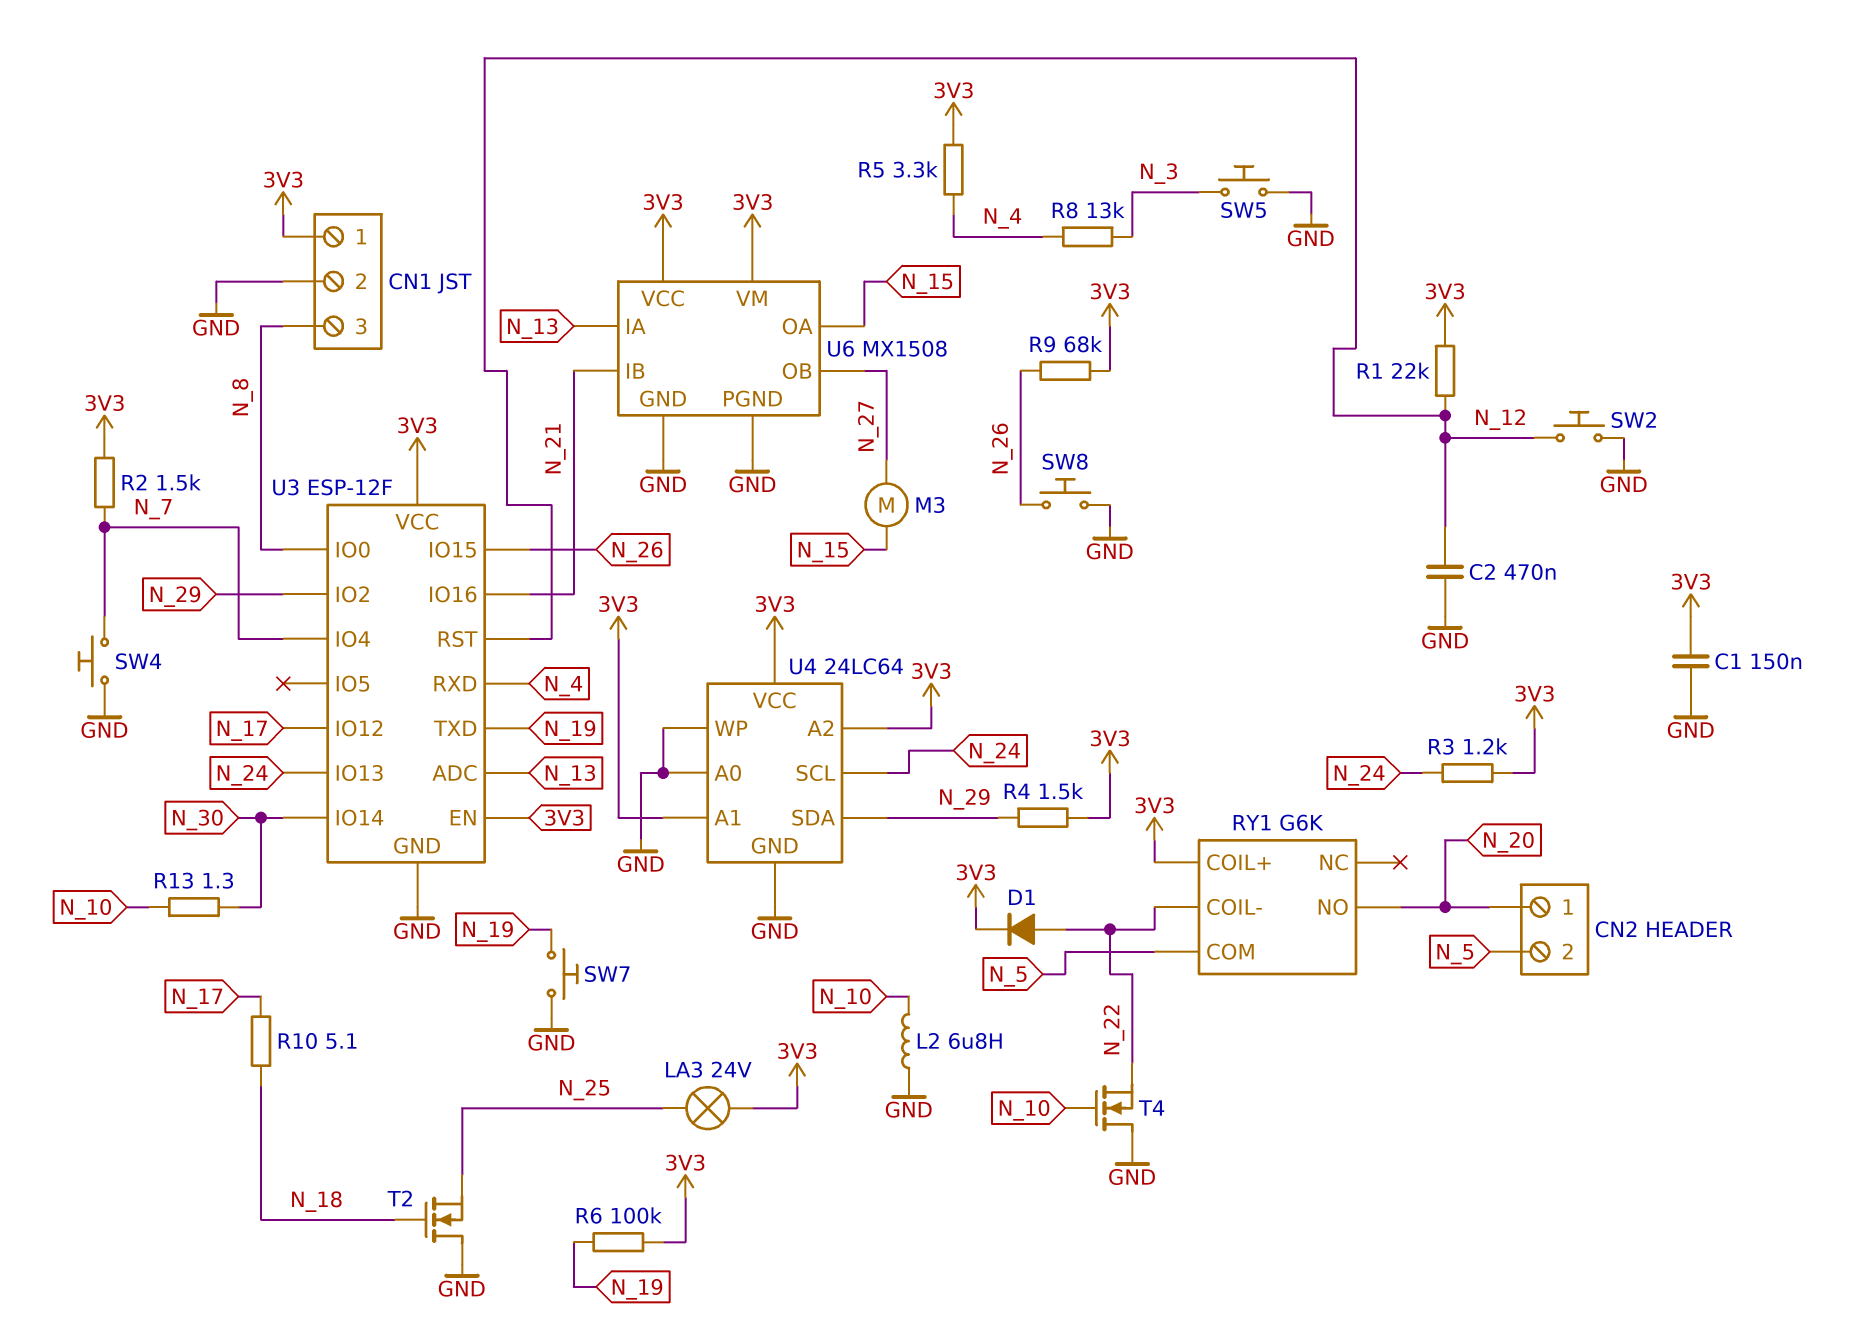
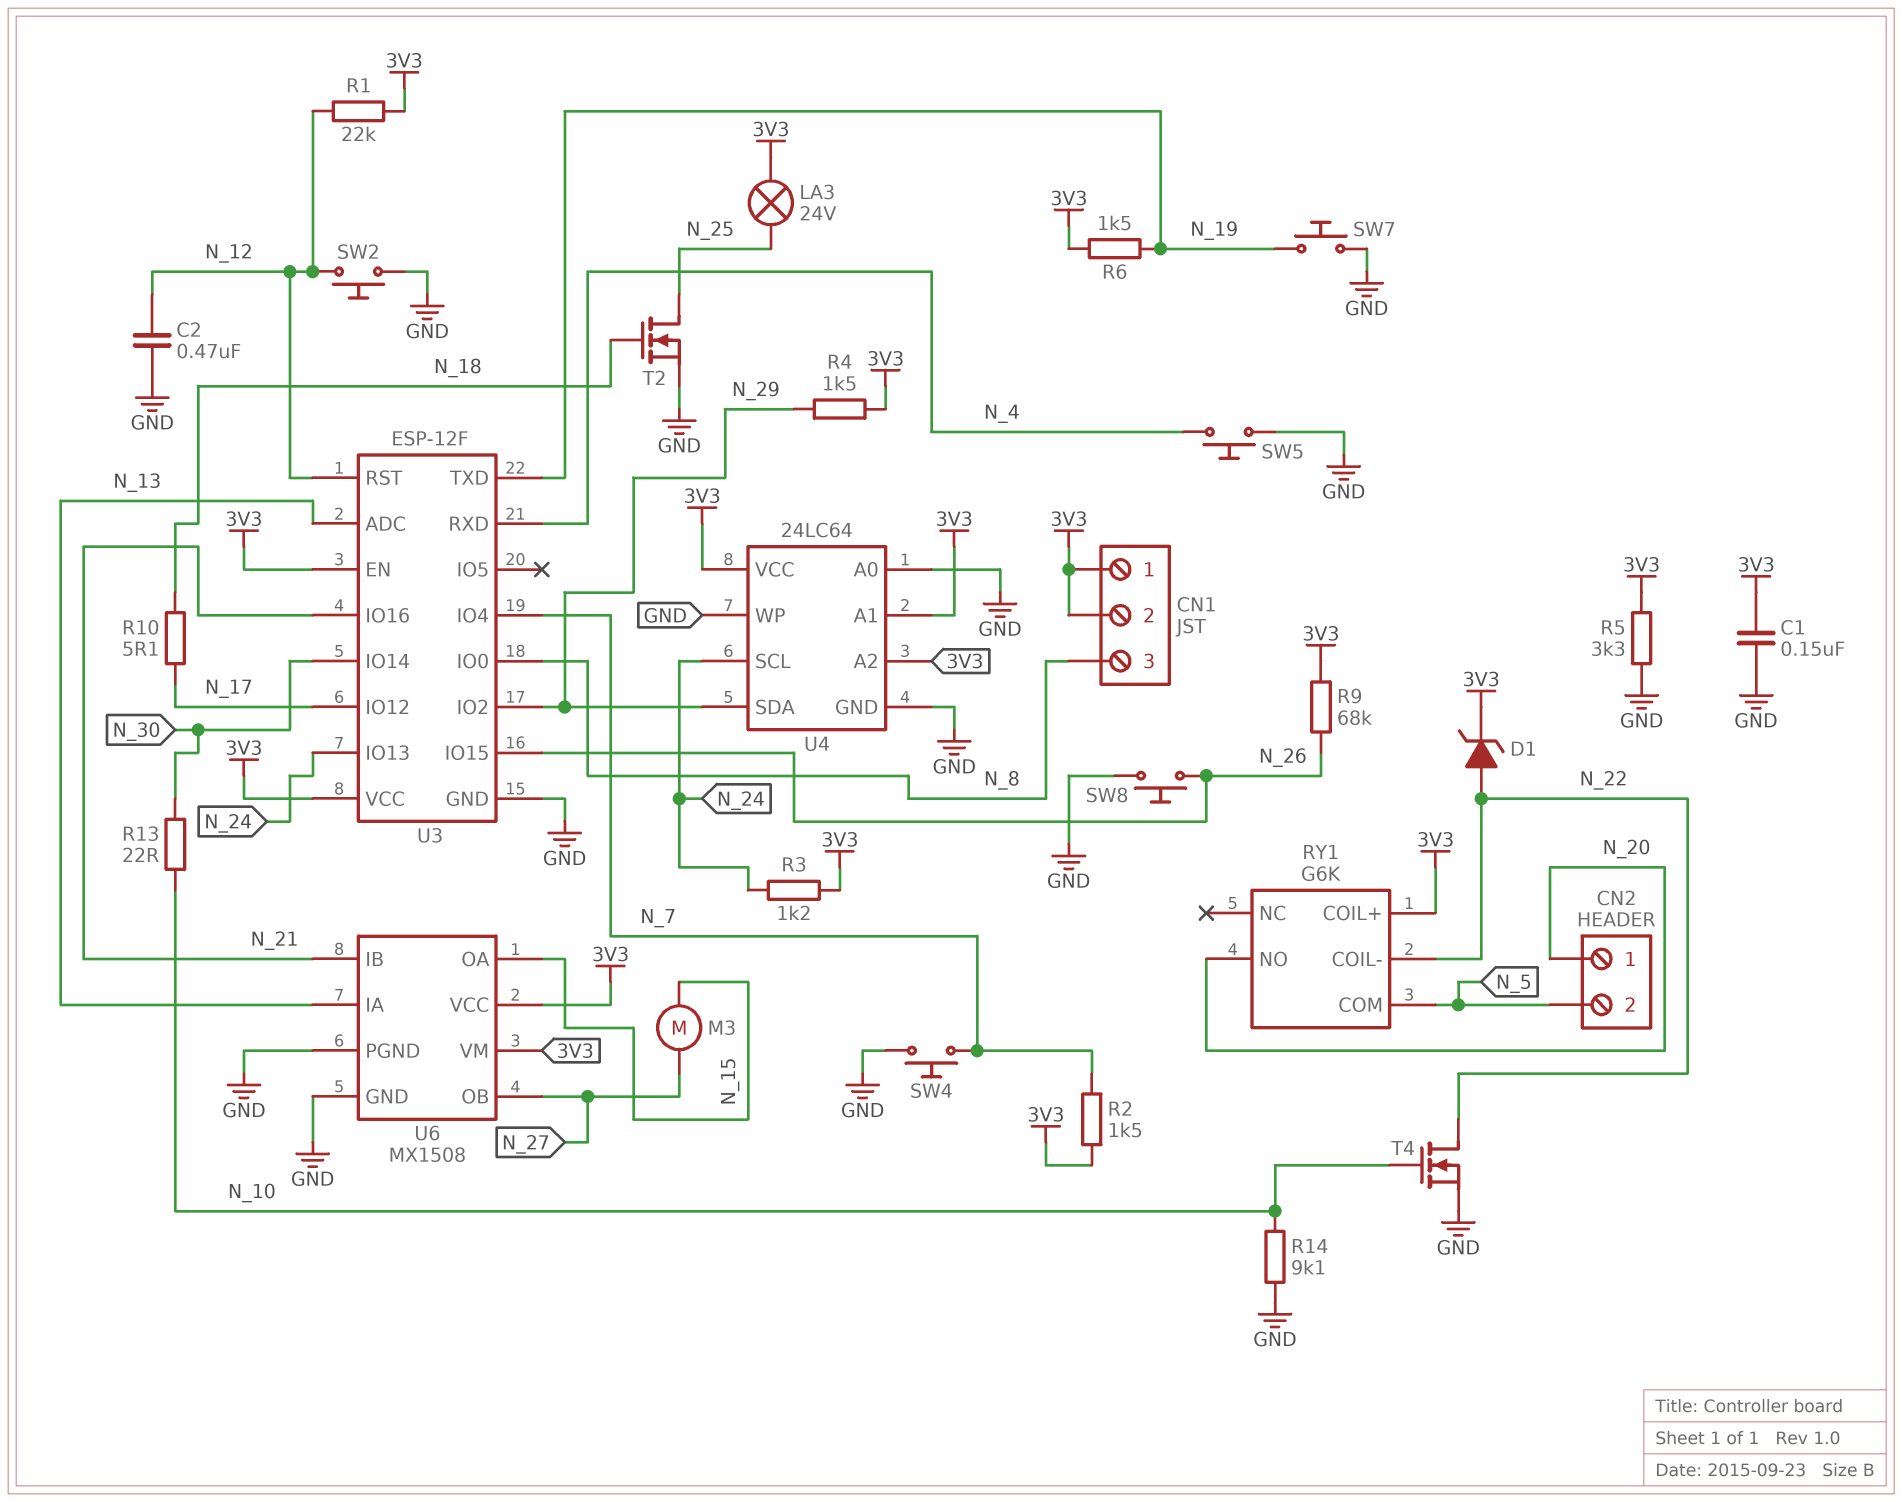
CN1 pin 2: GND -> 3V3
D1: diode (A N_22, K 3V3) -> zener (A N_22, K 3V3)
L2: 6.8uH (GND, N_10) -> none
R5: 3.3k (3V3, N_4) -> 3.3k (3V3, GND)
R6: 100k (3V3, N_19) -> 1.5k (3V3, N_19)
R8: 13k (N_3, N_4) -> none
R13: 1.3 (N_10, N_30) -> 22 (N_10, N_30)
R14: none -> 9.1k (GND, N_10)
SW5: button (GND, N_3) -> button (GND, N_4)
T2: NMOS (G N_18, D GND, S N_25) -> NMOS (G N_18, D N_25, S GND)
T4: NMOS (G N_10, D GND, S N_22) -> NMOS (G N_10, D N_22, S GND)

